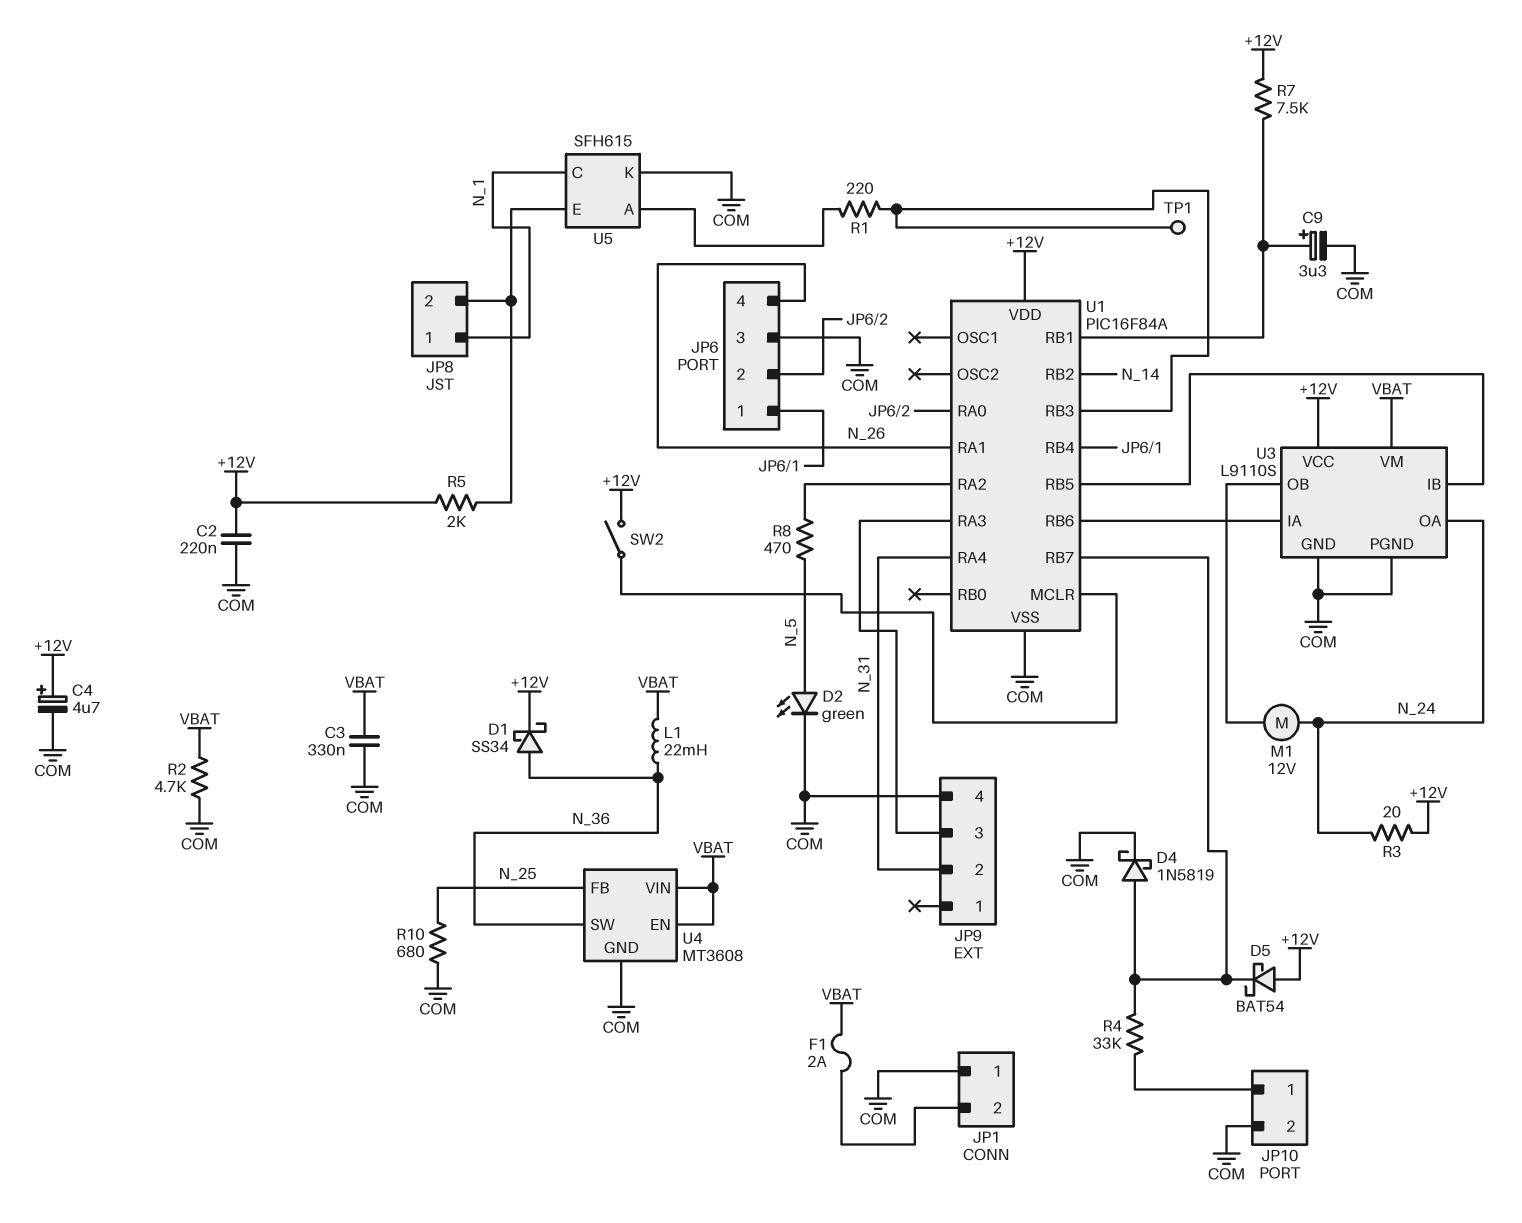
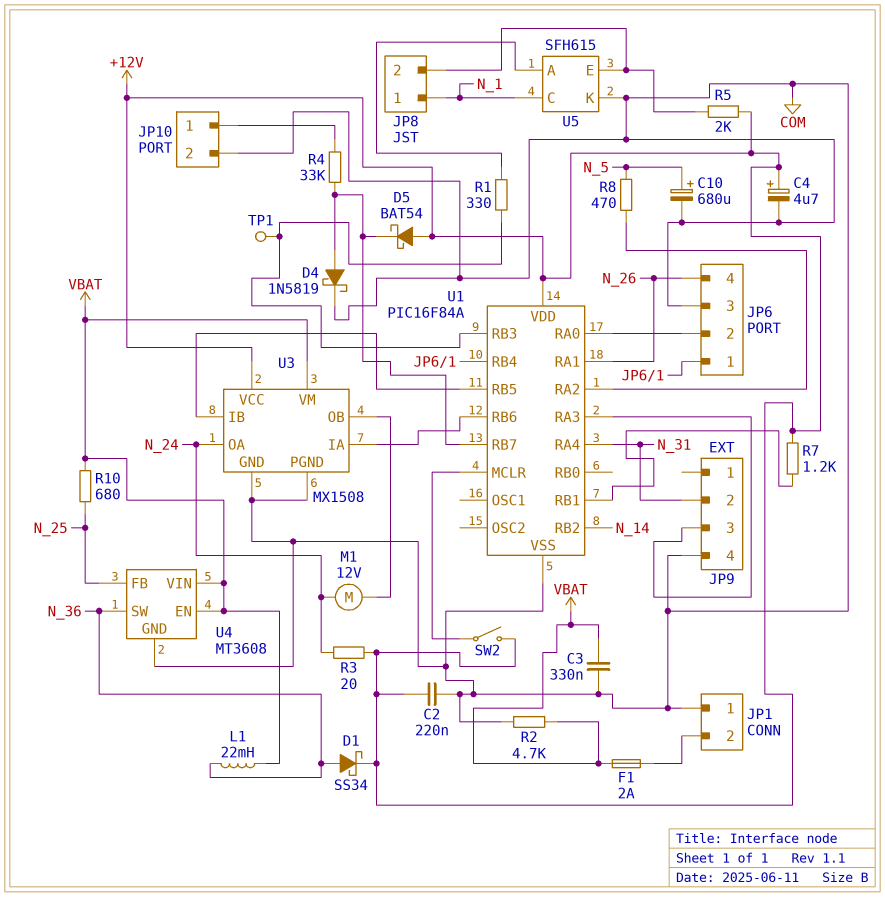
C9: 3.3uF (plus U1/RB1, minus COM) -> none
C10: none -> 680uF (plus N_5, minus COM)
D2: LED green (A N_5, K COM) -> none
R1: 220 (U1/RB3, U5/A) -> 330 (U1/RB3, U5/A)
R7: 7.5k (+12V, U1/RB1) -> 1.2k (+12V, U1/RB1)
R10: 680 (COM, N_25) -> 680 (N_25, VBAT)
U3: L9110S -> MX1508

